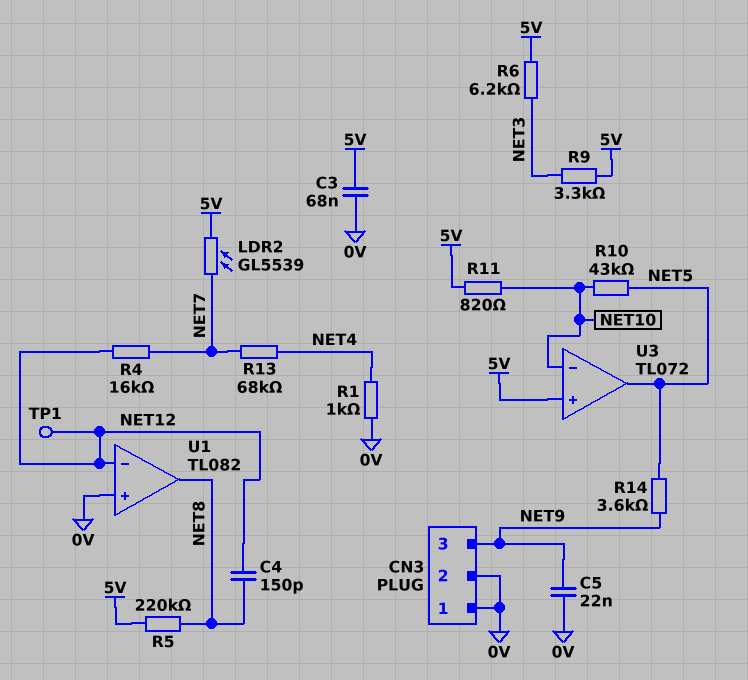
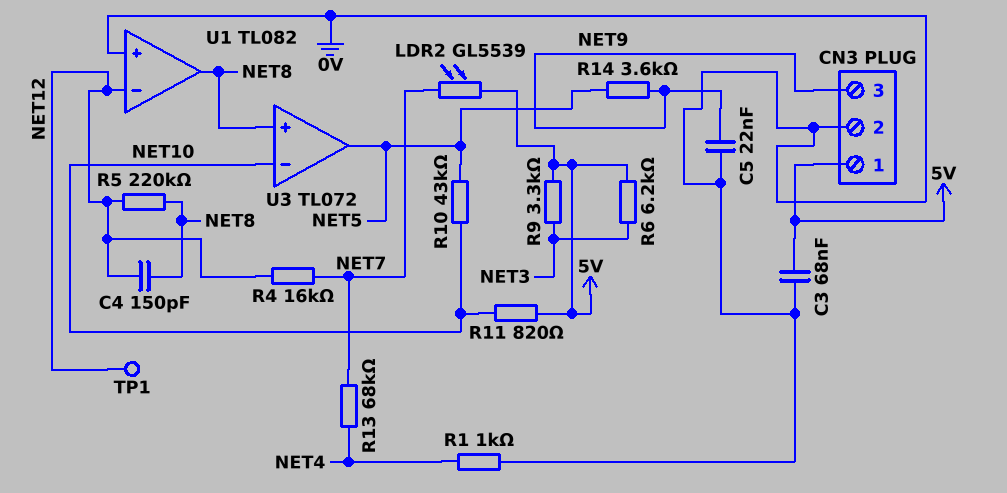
CN3 pin 1: 0V -> 5V
R5: 220k (5V, NET8) -> 220k (NET8, NET12)
U3 pin in+: 5V -> NET8

